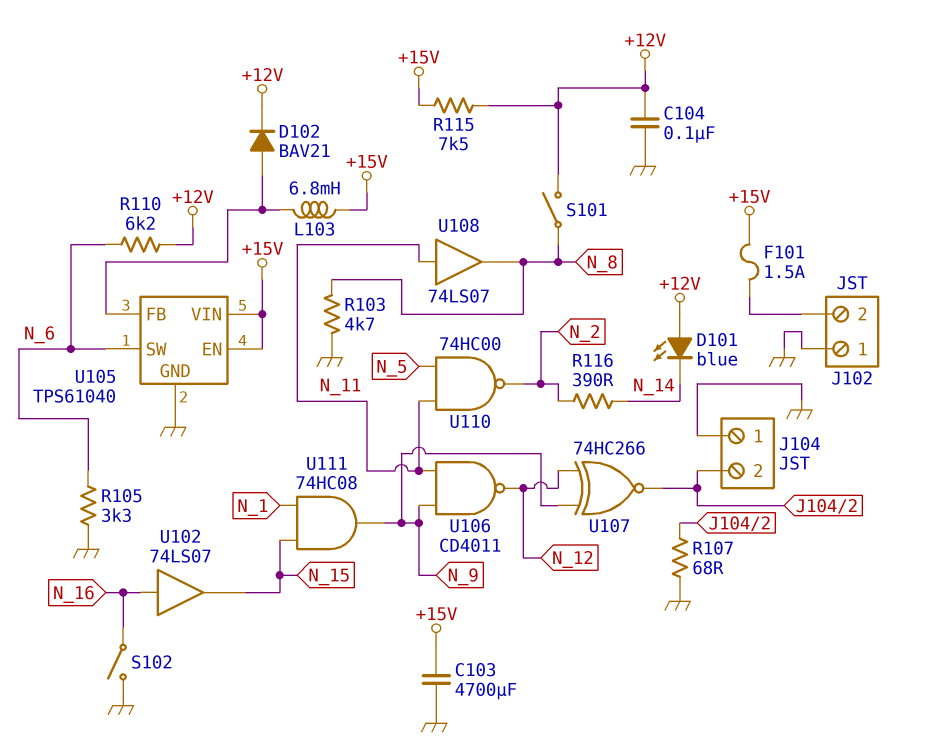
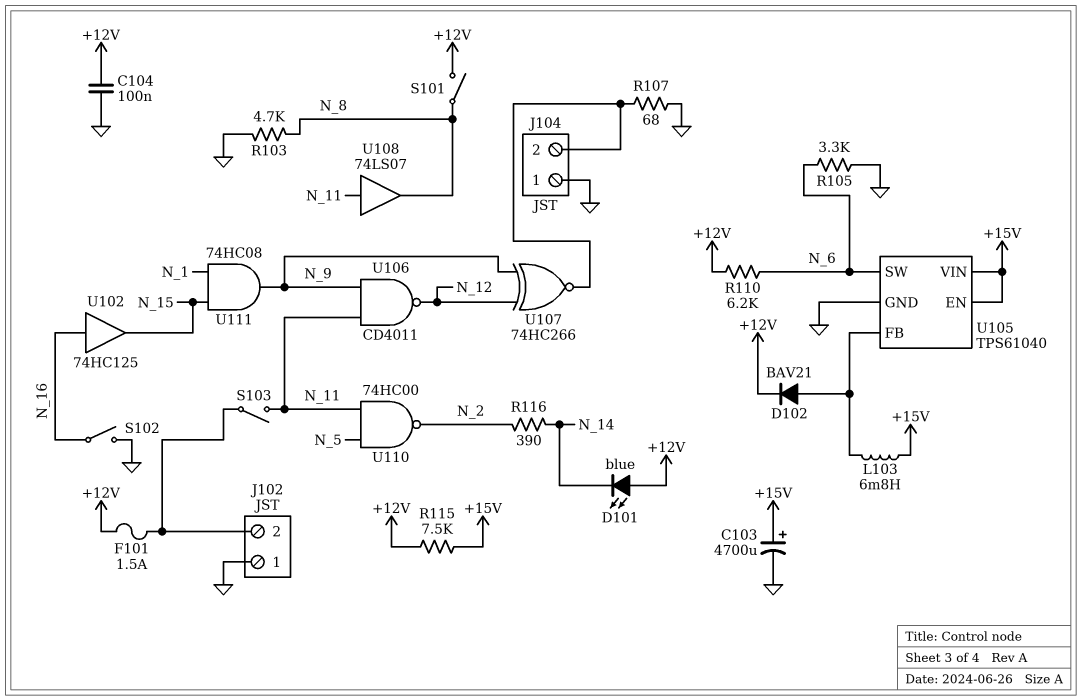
C103: 4700uF (+15V, GND) -> 4700uF (plus +15V, minus GND)
F101: 1.5A (+15V, J102/2) -> 1.5A (+12V, J102/2)
S103: none -> switch (J102/2, N_11)
U102: buffer 74LS07 (in N_16, out N_15) -> buffer 74HC125 (in N_16, out N_15)

